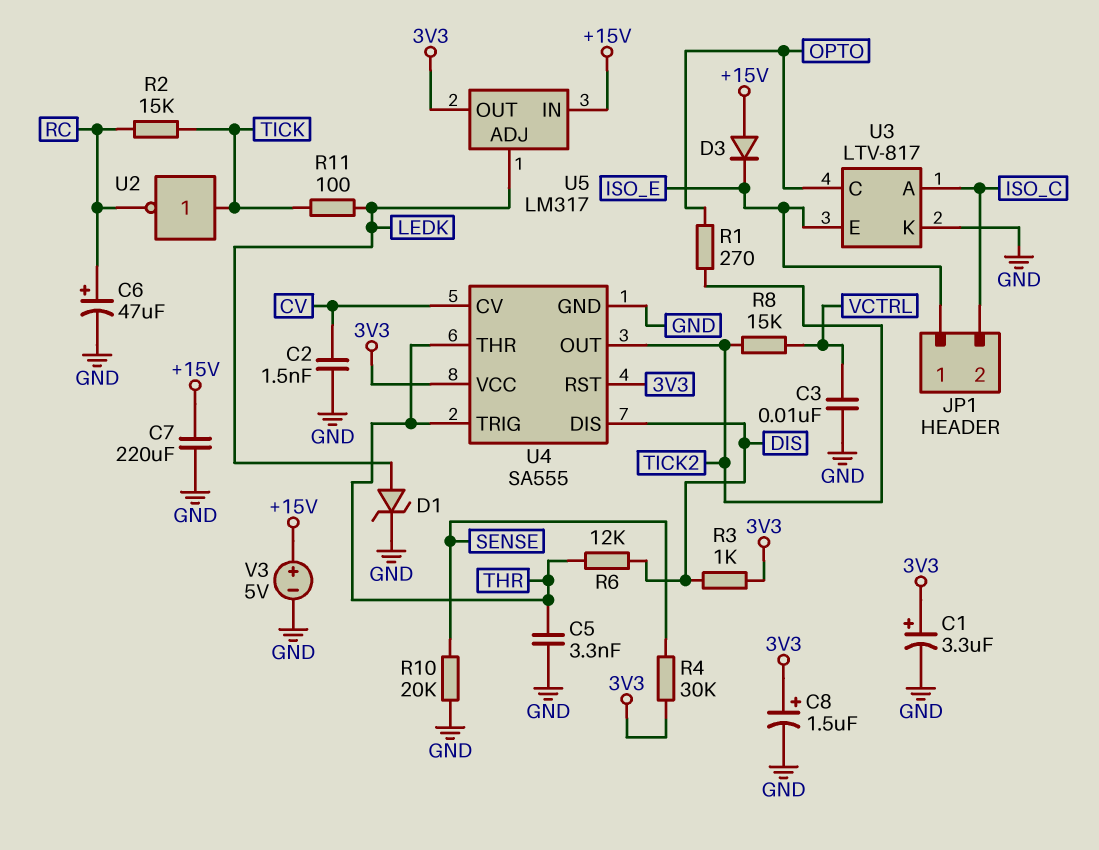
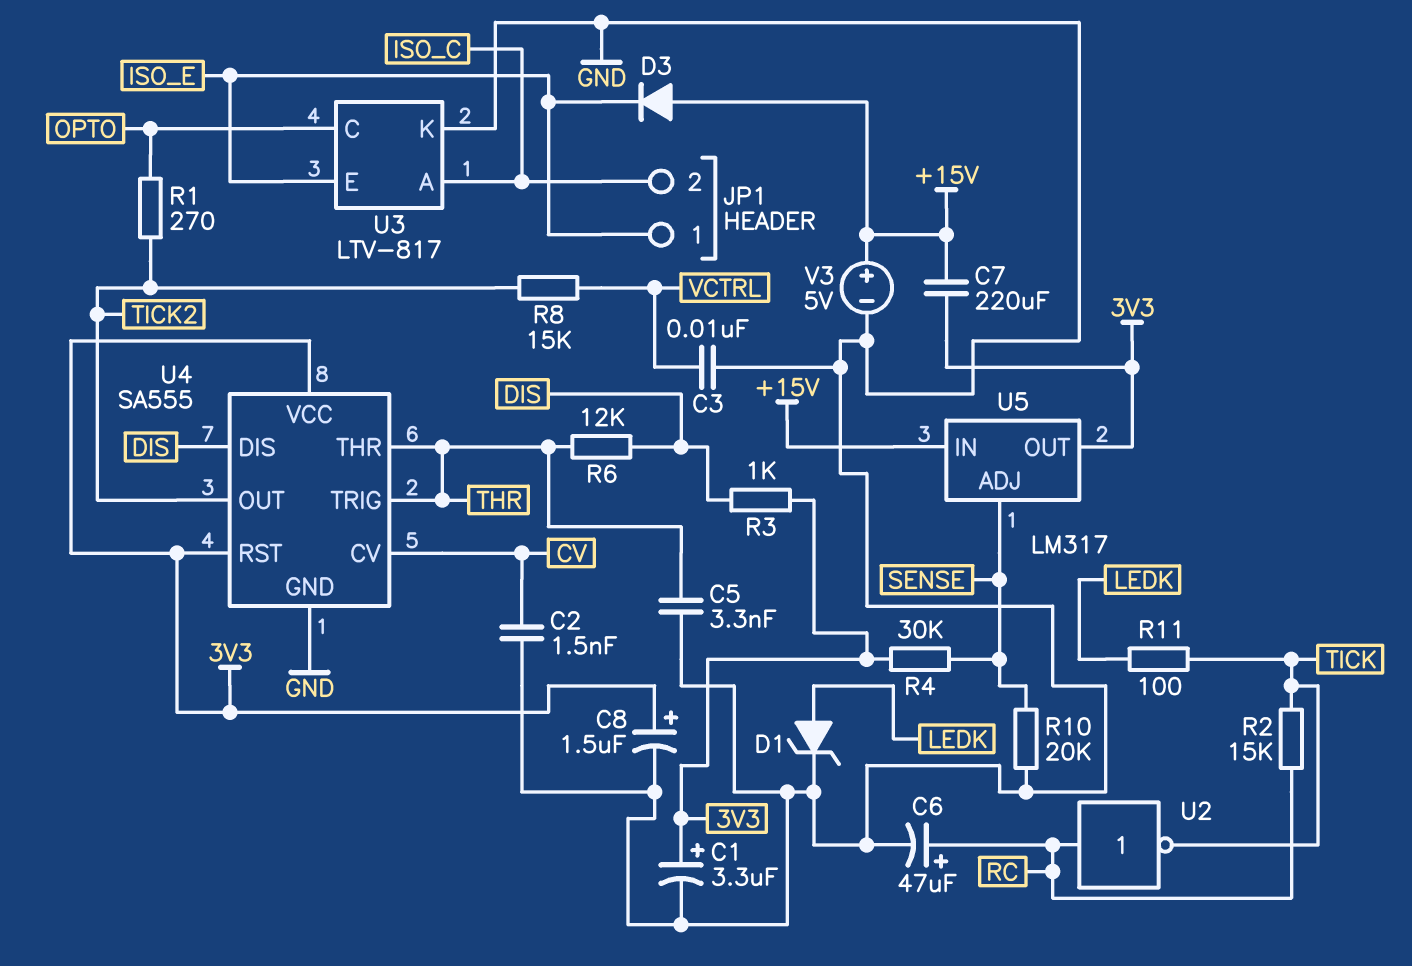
C7: 220uF (+15V, GND) -> 220uF (+15V, 3V3)
U2: NOT (in TICK, out RC) -> NOT (in RC, out TICK)
U5 pin ADJ: LEDK -> SENSE

